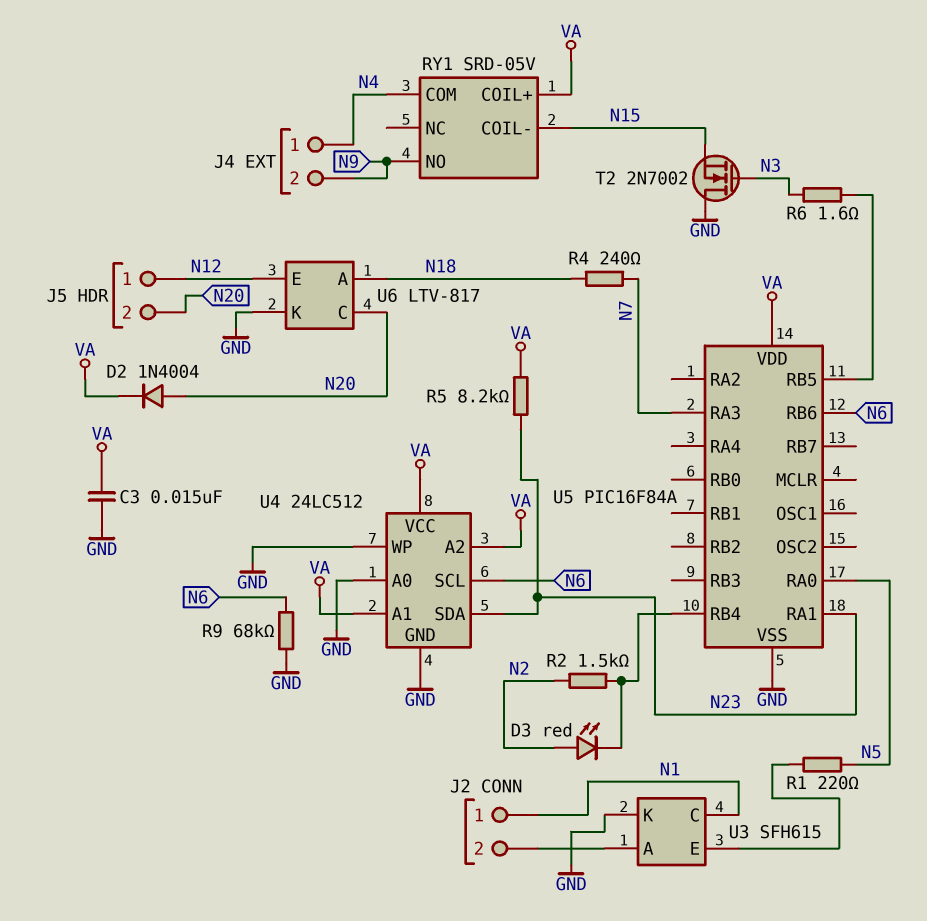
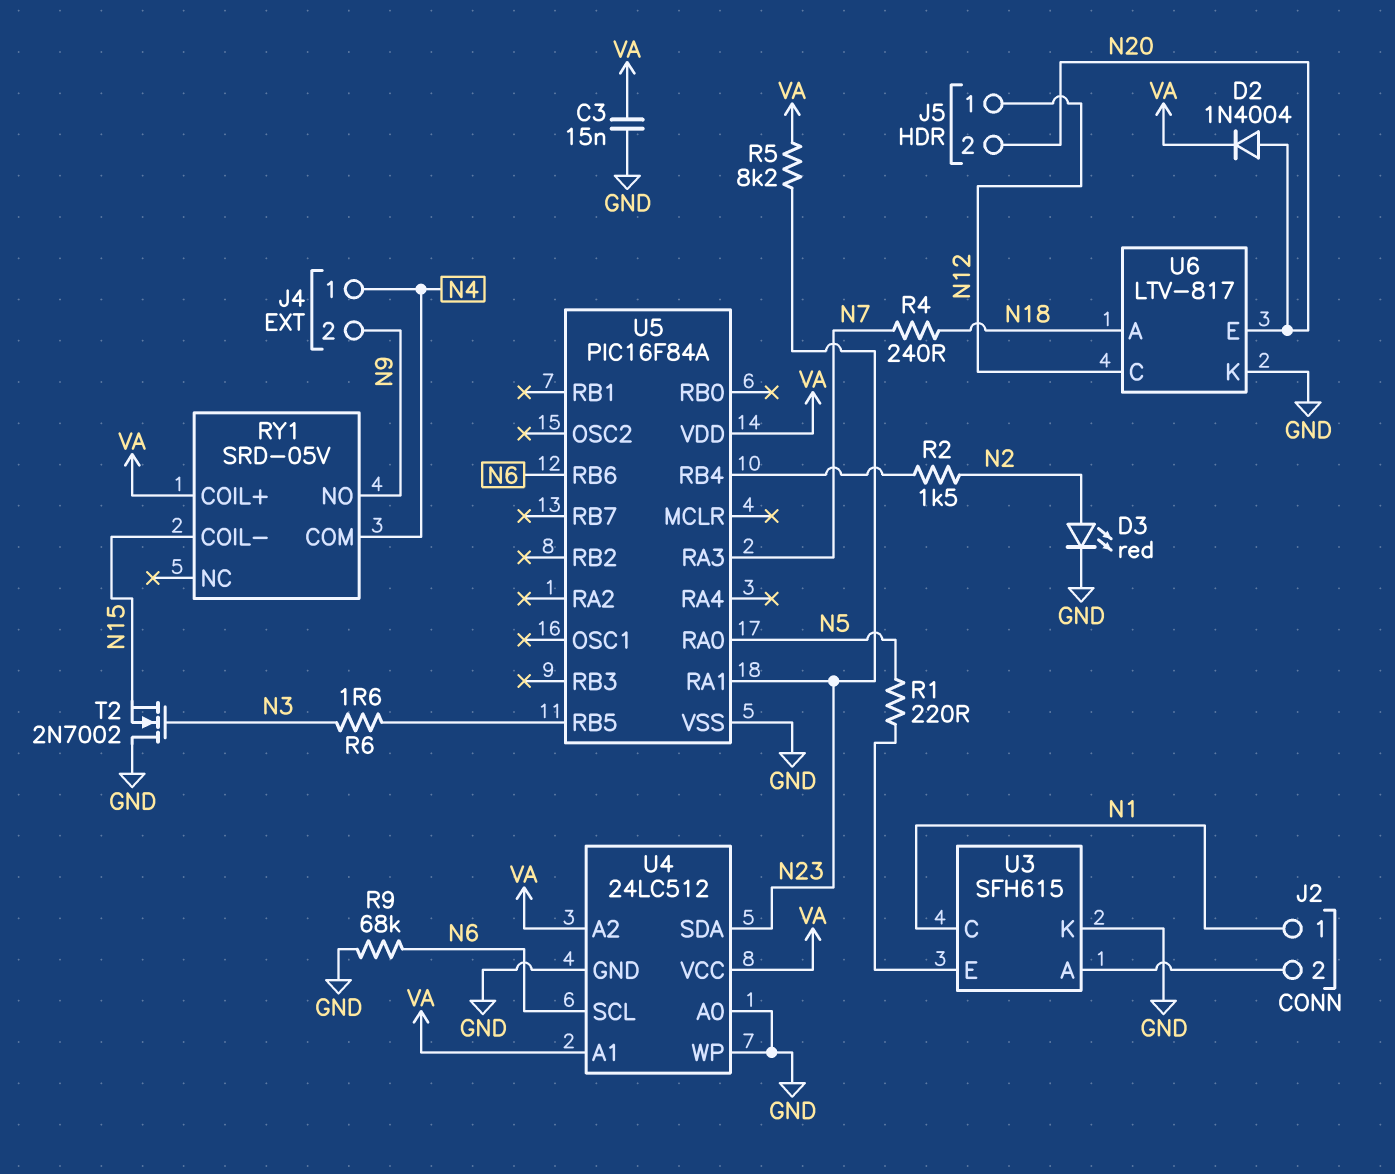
D3: LED red (A N2, K U5/RB4) -> LED red (A N2, K GND)
U6 pin C: N20 -> N12
U6 pin E: N12 -> N20

